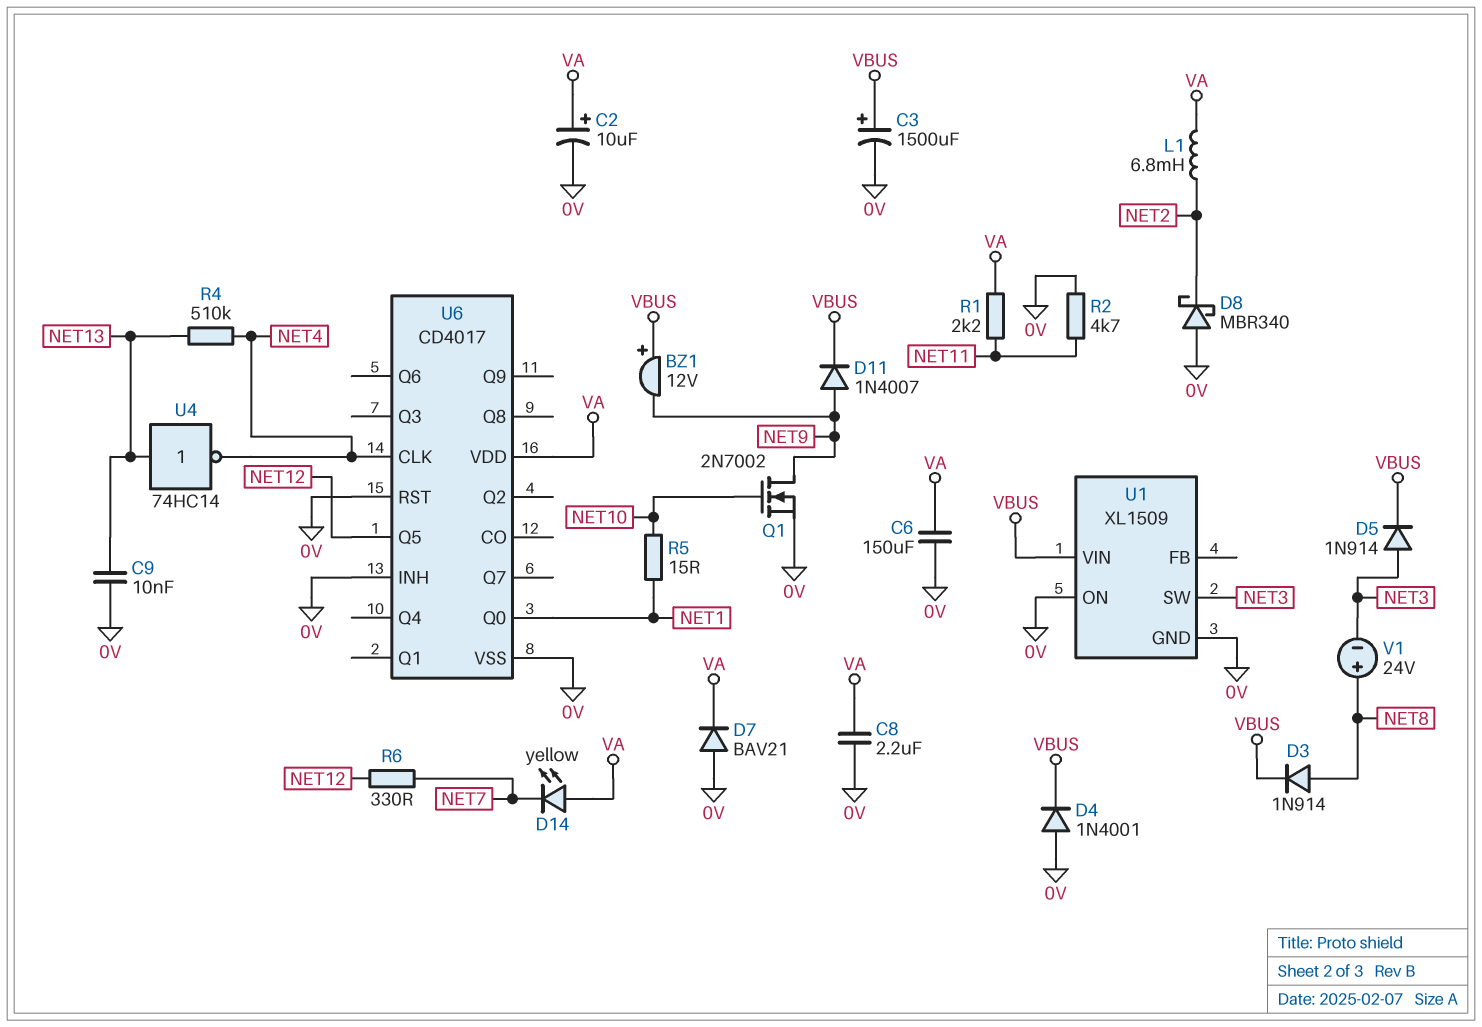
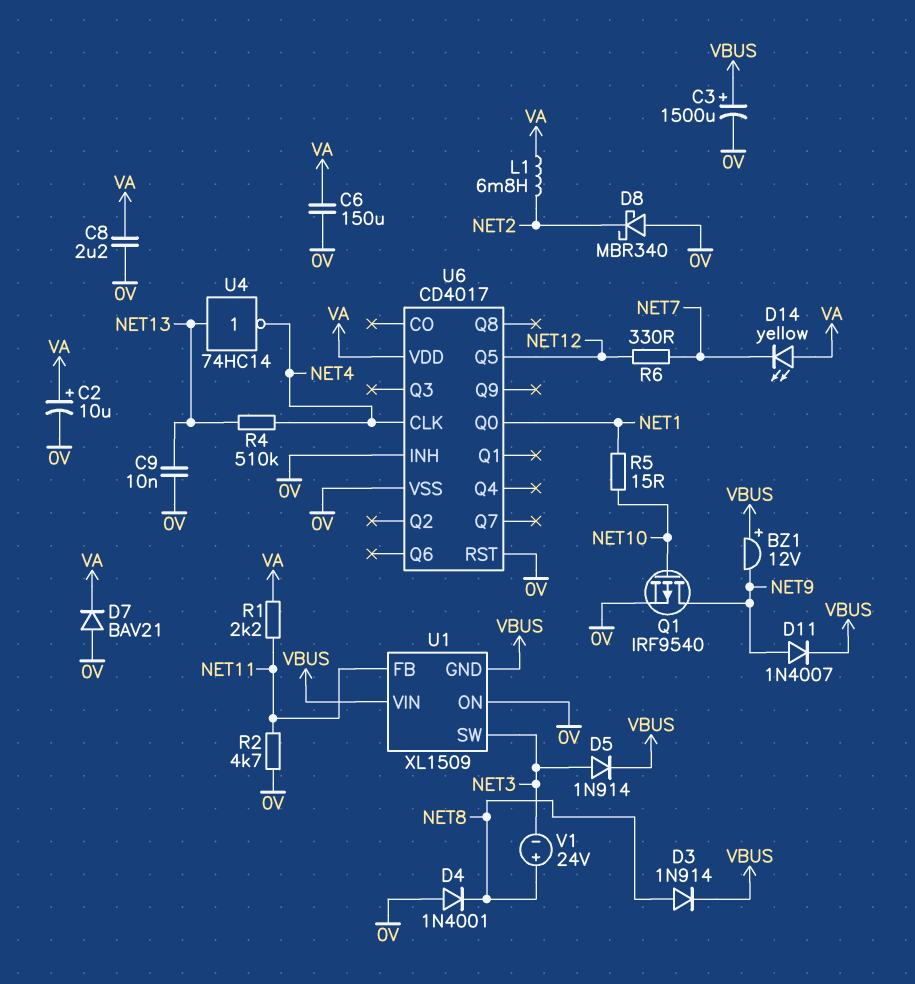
D4: diode 1N4001 (A 0V, K VBUS) -> diode 1N4001 (A 0V, K NET8)
Q1: NMOS 2N7002 (G NET10, D NET9, S 0V) -> PMOS IRF9540 (G NET10, D NET9, S 0V)
U1 pin FB: none -> NET11
U1 pin GND: 0V -> VBUS

